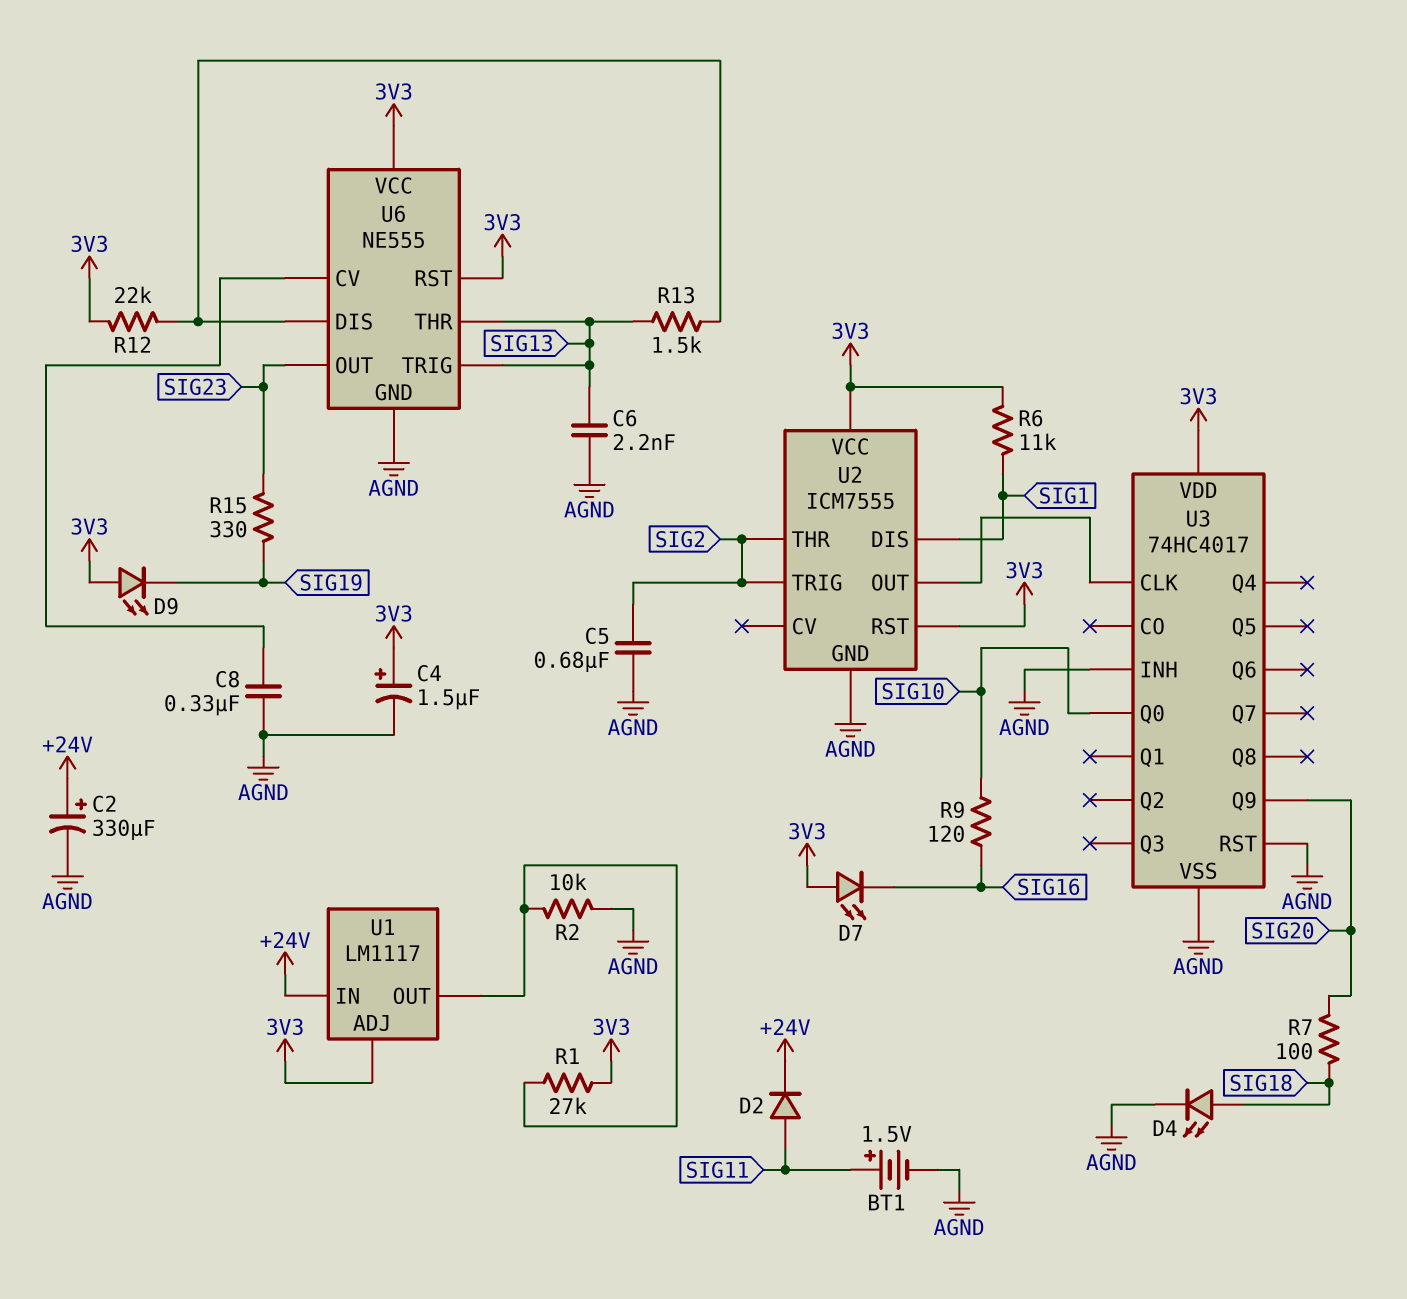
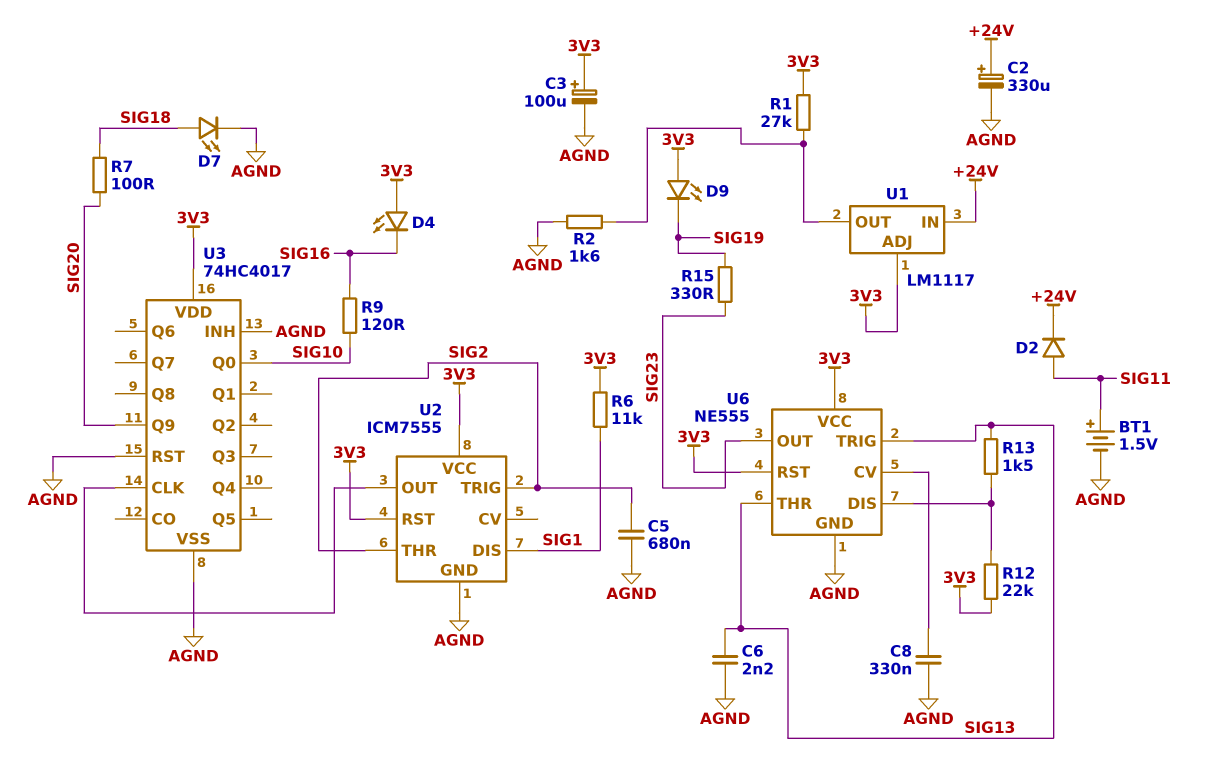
C3: none -> 100uF (plus 3V3, minus AGND)
C4: 1.5uF (plus 3V3, minus AGND) -> none
D4: LED (A SIG18, K AGND) -> LED (A 3V3, K SIG16)
D7: LED (A 3V3, K SIG16) -> LED (A SIG18, K AGND)
R2: 10k (AGND, U1/OUT) -> 1.6k (AGND, U1/OUT)

